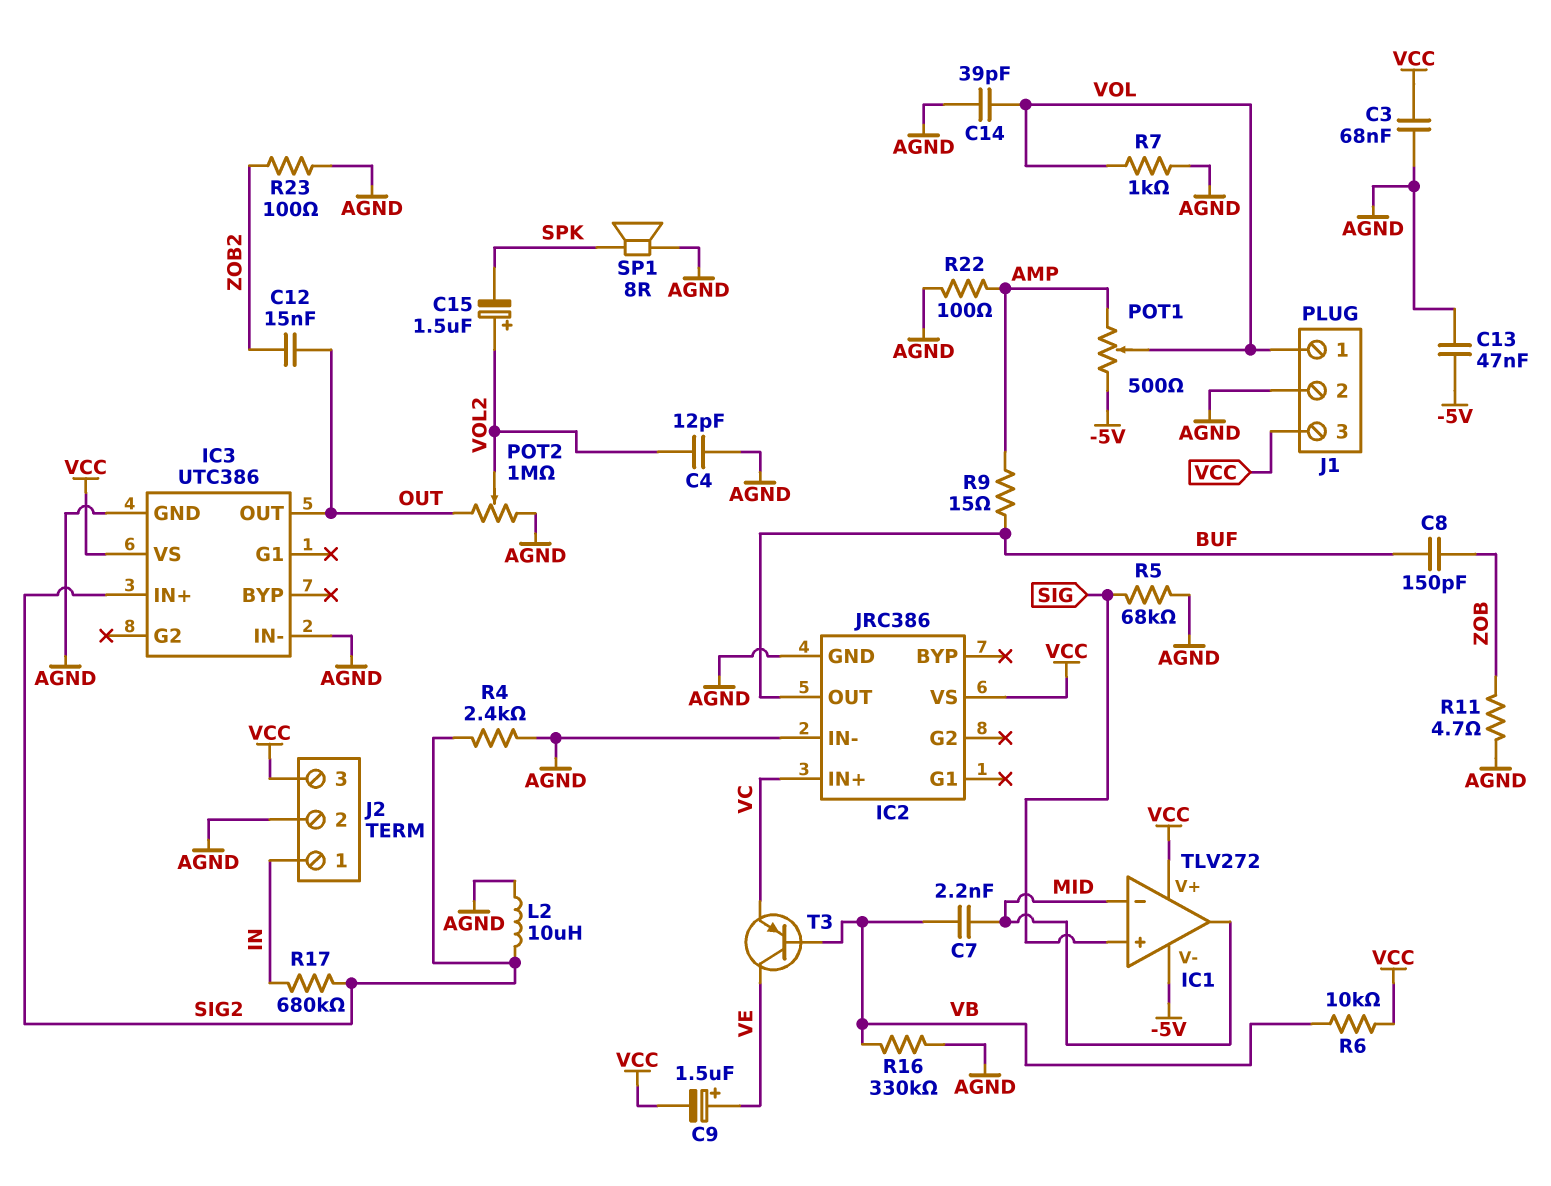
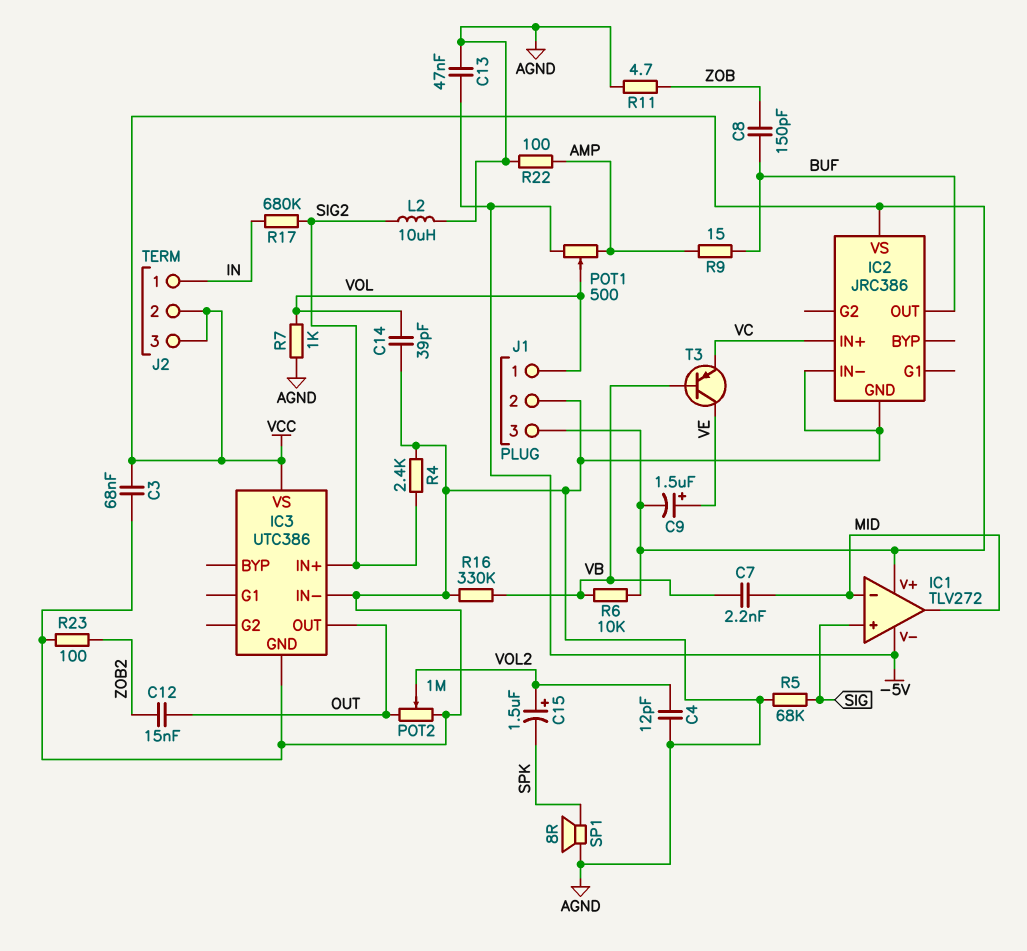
J2 pin 2: AGND -> VCC

